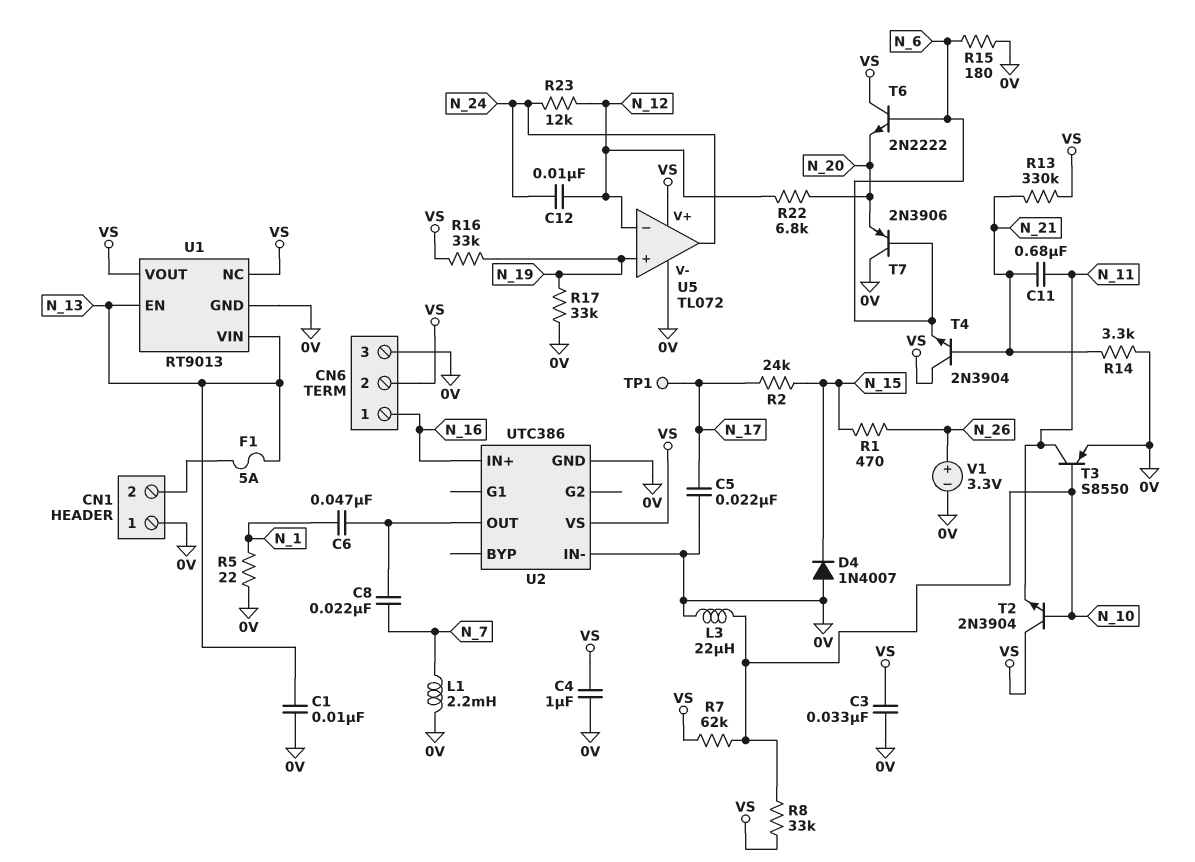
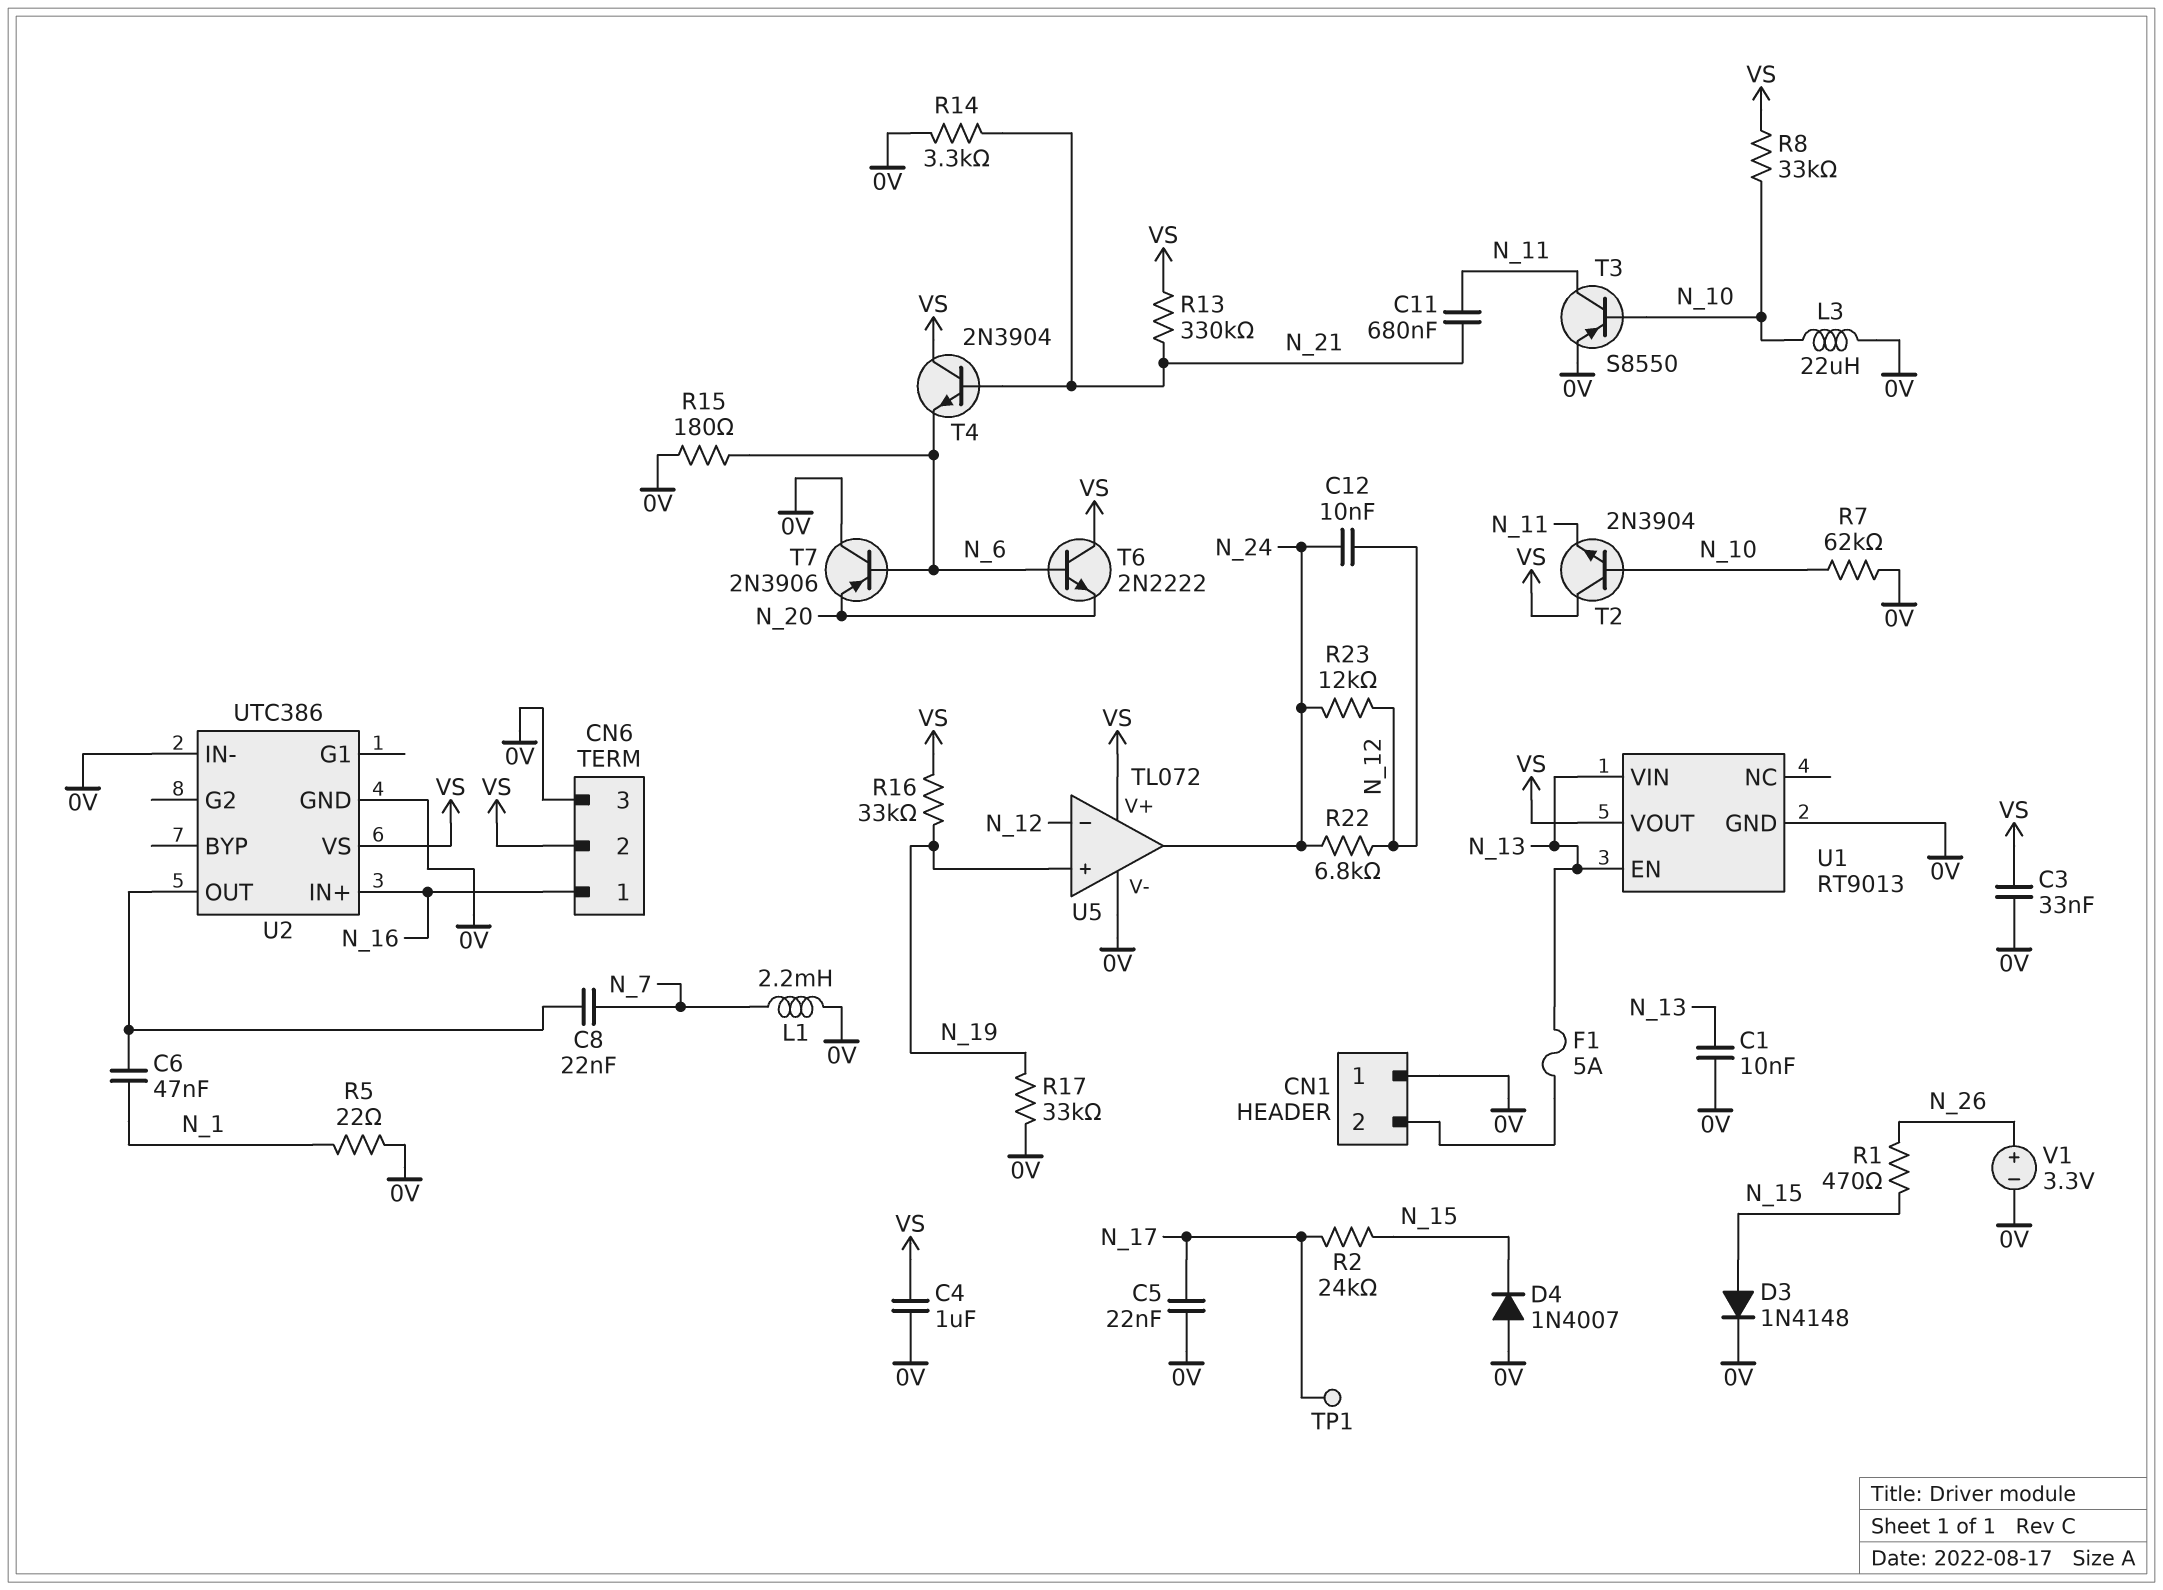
D3: none -> diode 1N4148 (A N_15, K 0V)
R7: 62k (N_10, VS) -> 62k (0V, N_10)
R22: 6.8k (N_12, N_20) -> 6.8k (N_12, N_24)
U1 pin NC: VS -> none

